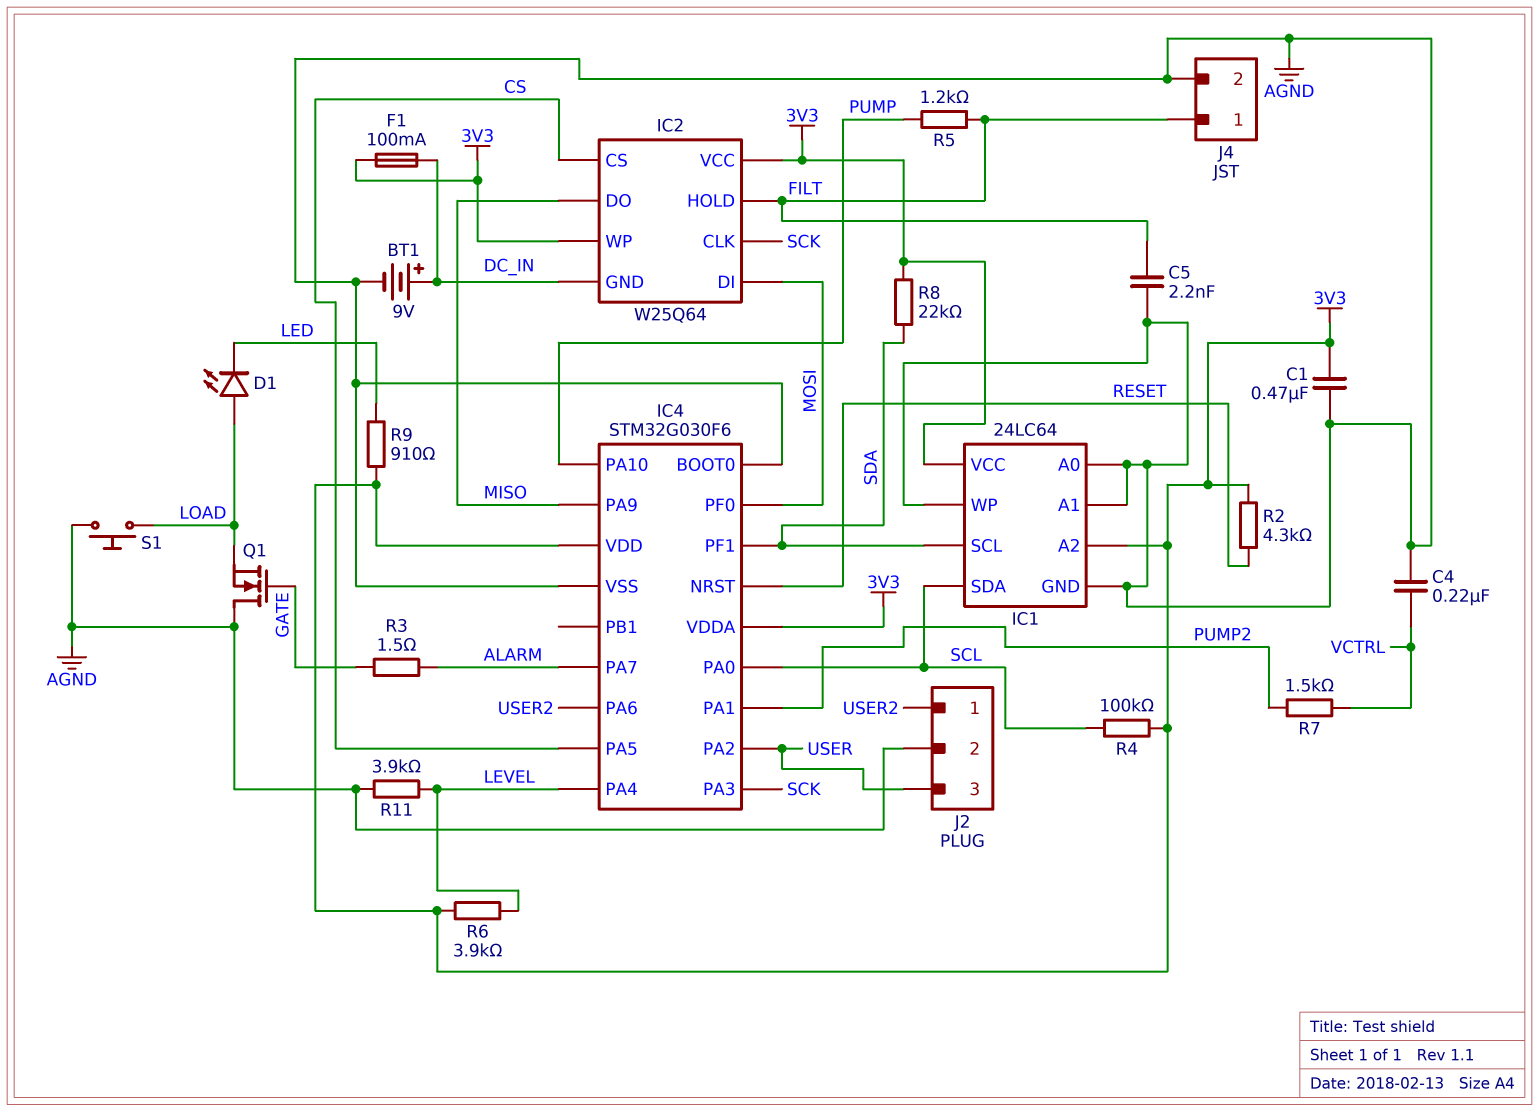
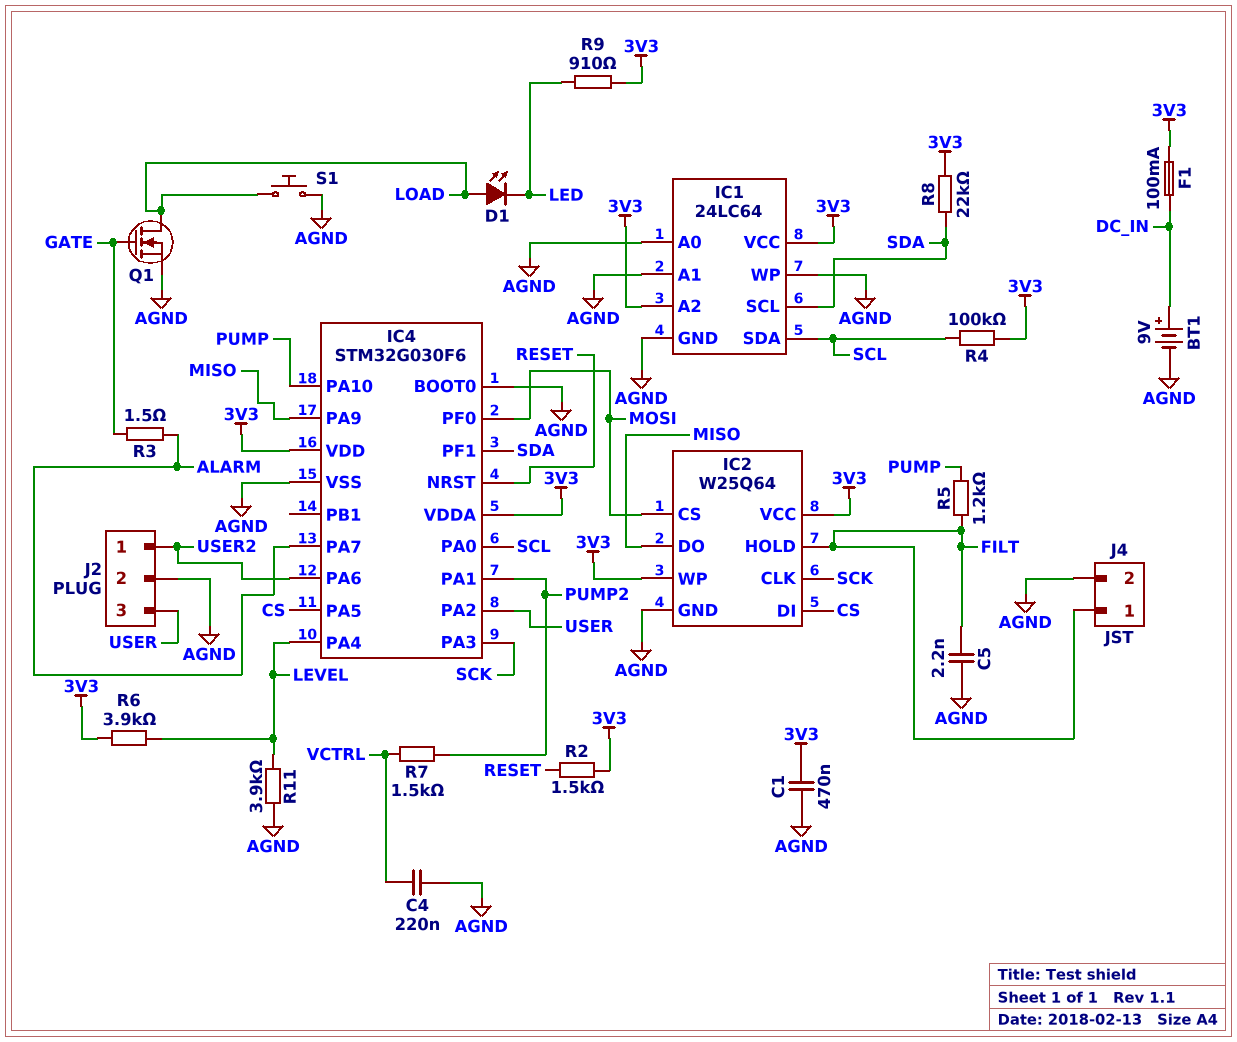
IC2 pin CS: CS -> MOSI
IC2 pin DI: MOSI -> CS
IC2 pin GND: DC_IN -> AGND
Q1: NMOS (G GATE, D AGND, S LOAD) -> NMOS (G GATE, D LOAD, S AGND)
R2: 4.3k (3V3, RESET) -> 1.5k (3V3, RESET)

